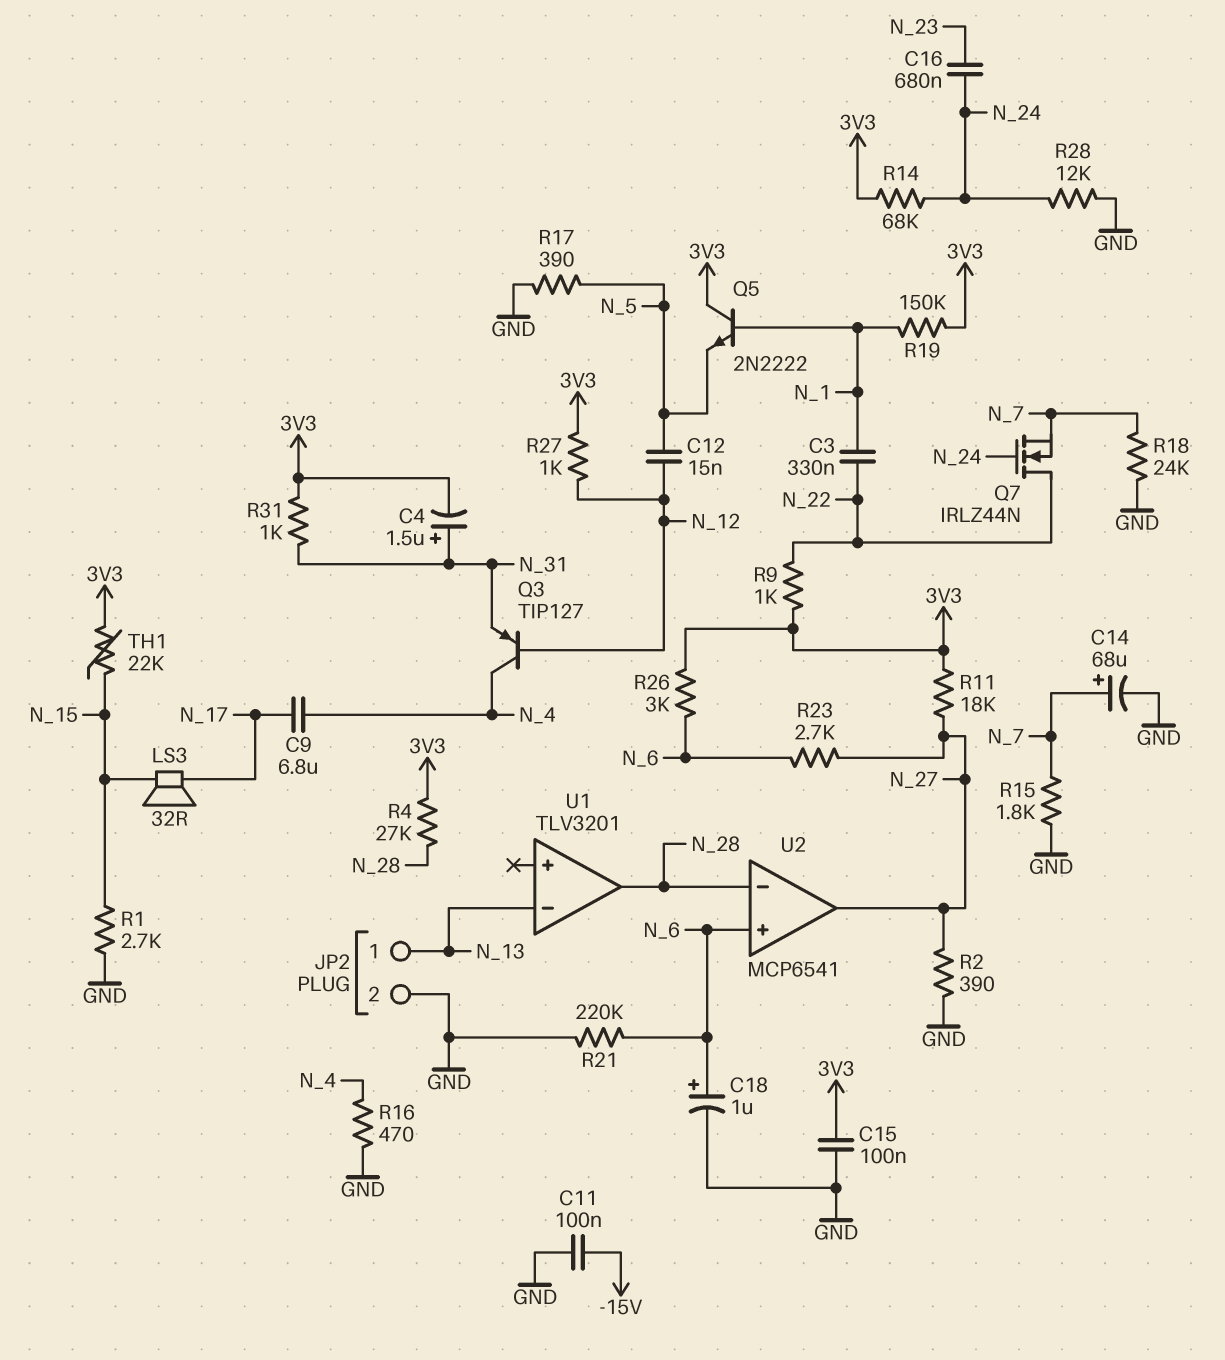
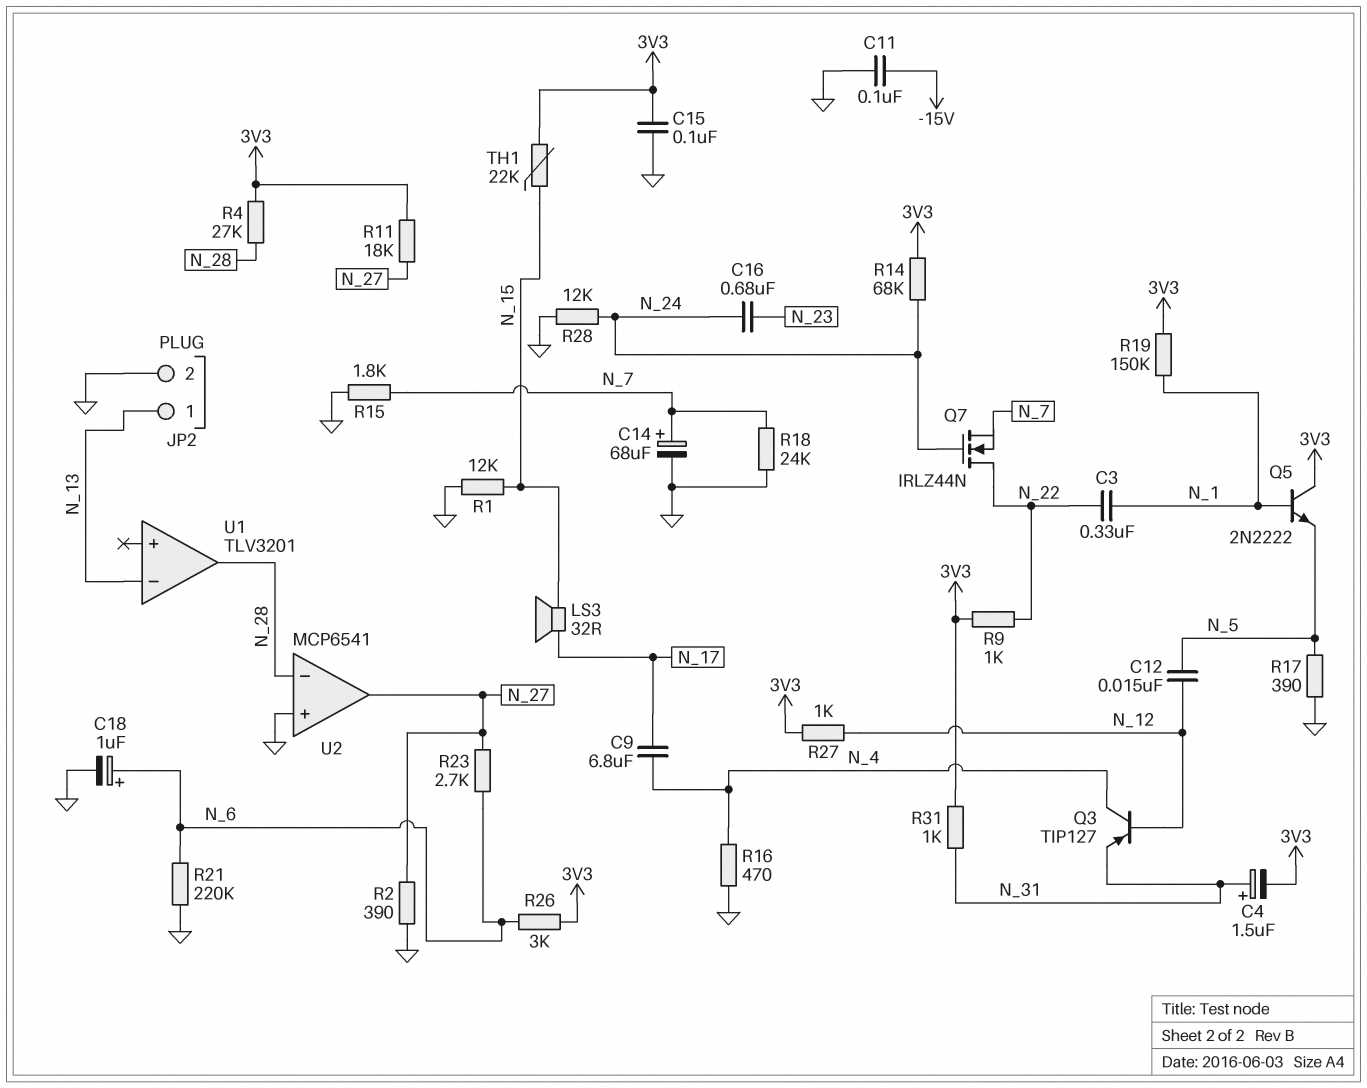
R1: 2.7k (GND, N_15) -> 12k (GND, N_15)
U2 pin in+: N_6 -> GND

